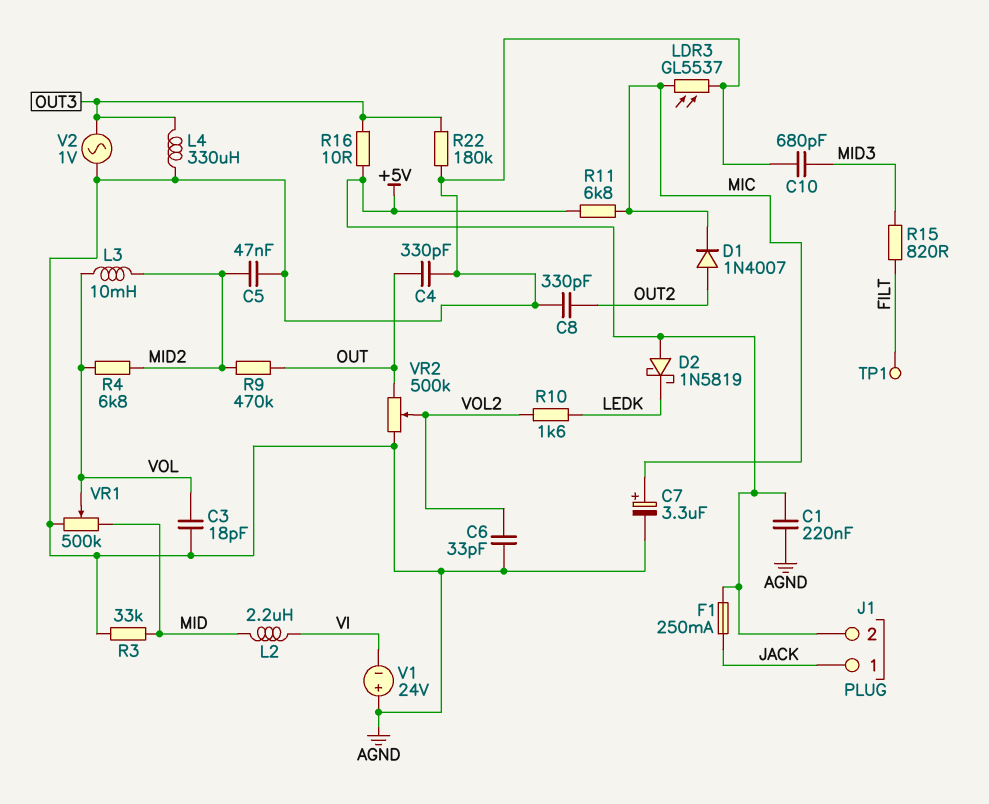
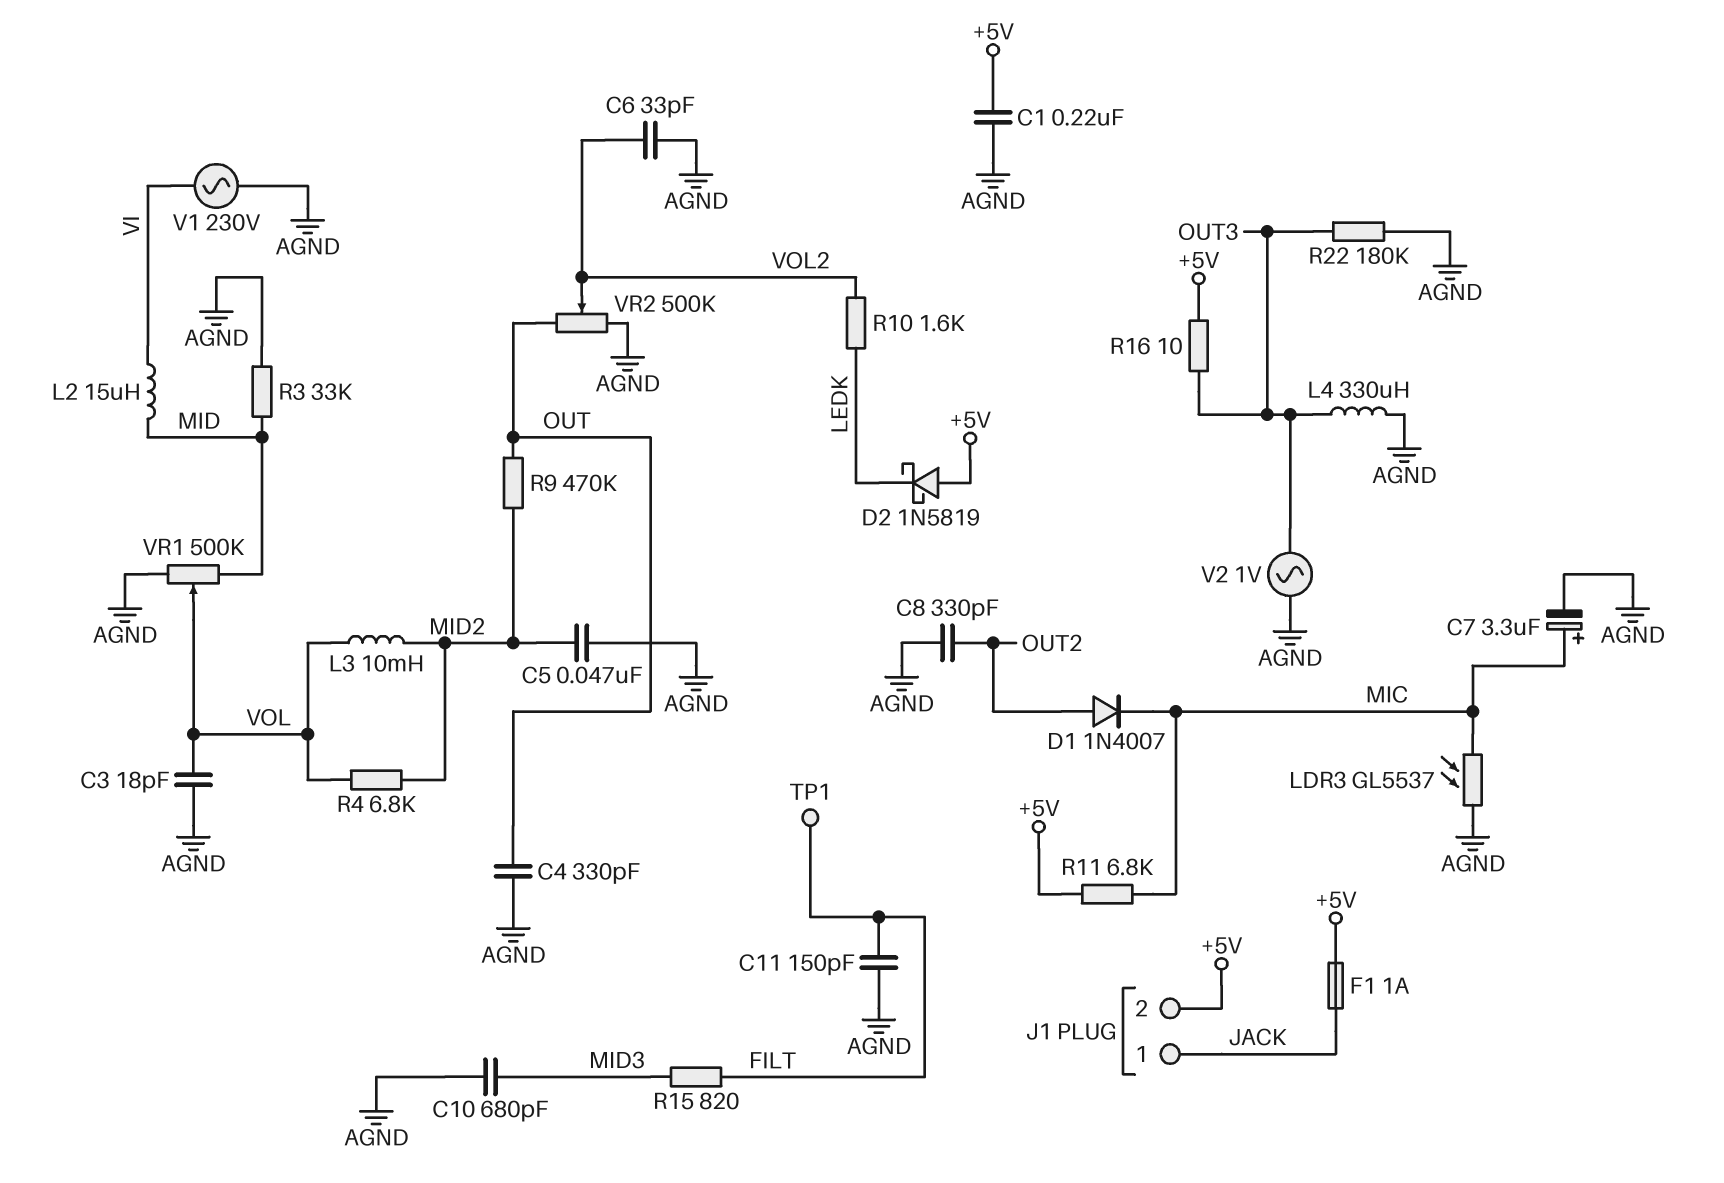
C11: none -> 150pF (AGND, FILT)
F1: 250mA (+5V, JACK) -> 1A (+5V, JACK)
L2: 2.2uH (MID, VI) -> 15uH (MID, VI)
V1: 24V (plus AGND, minus VI) -> AC 230V (AGND, VI)

